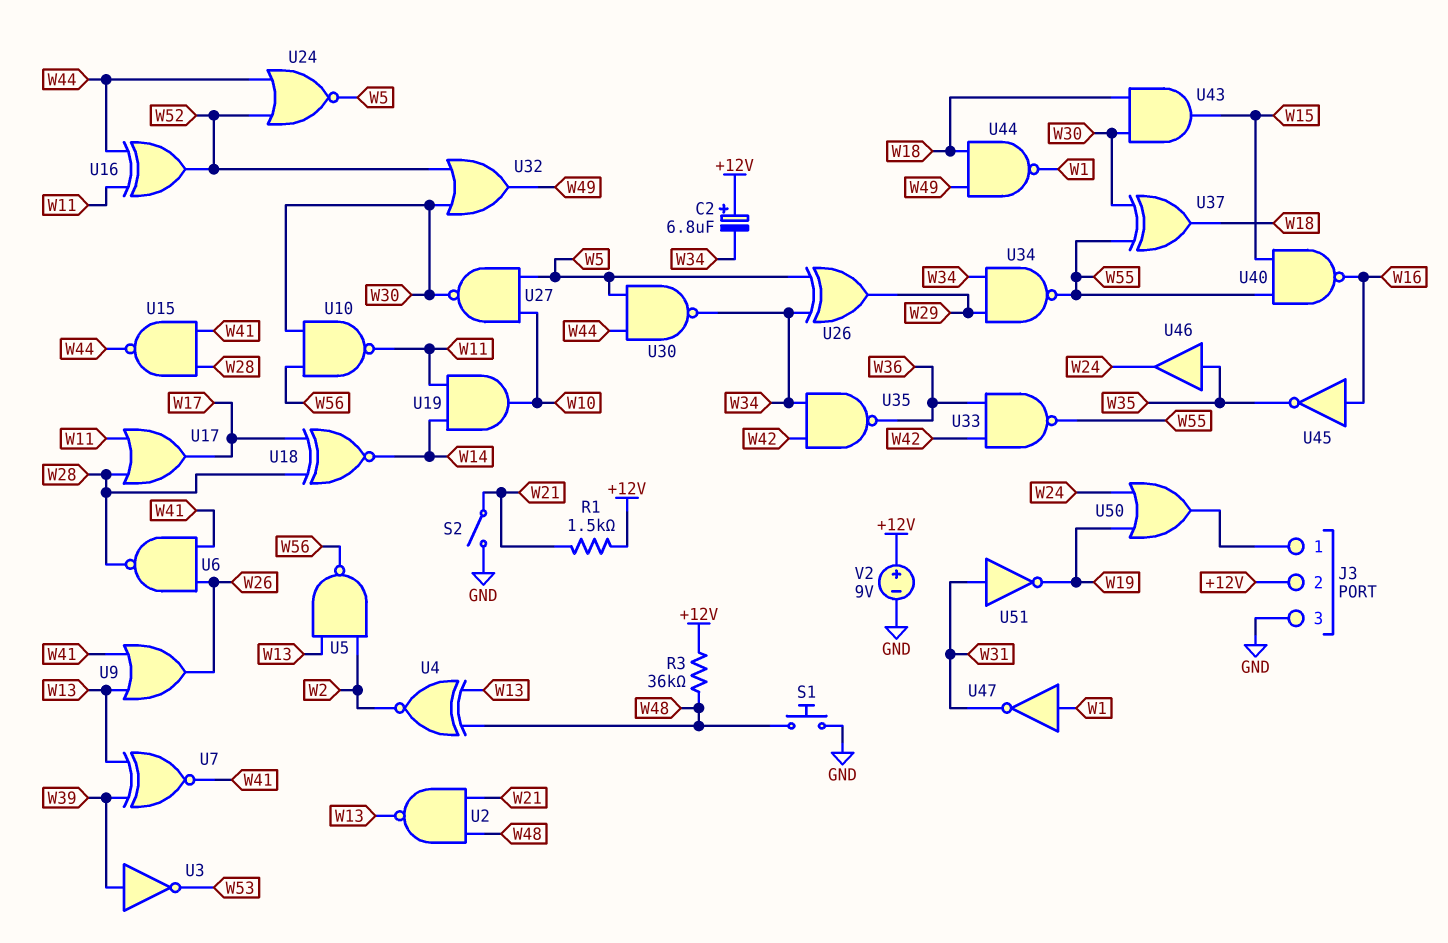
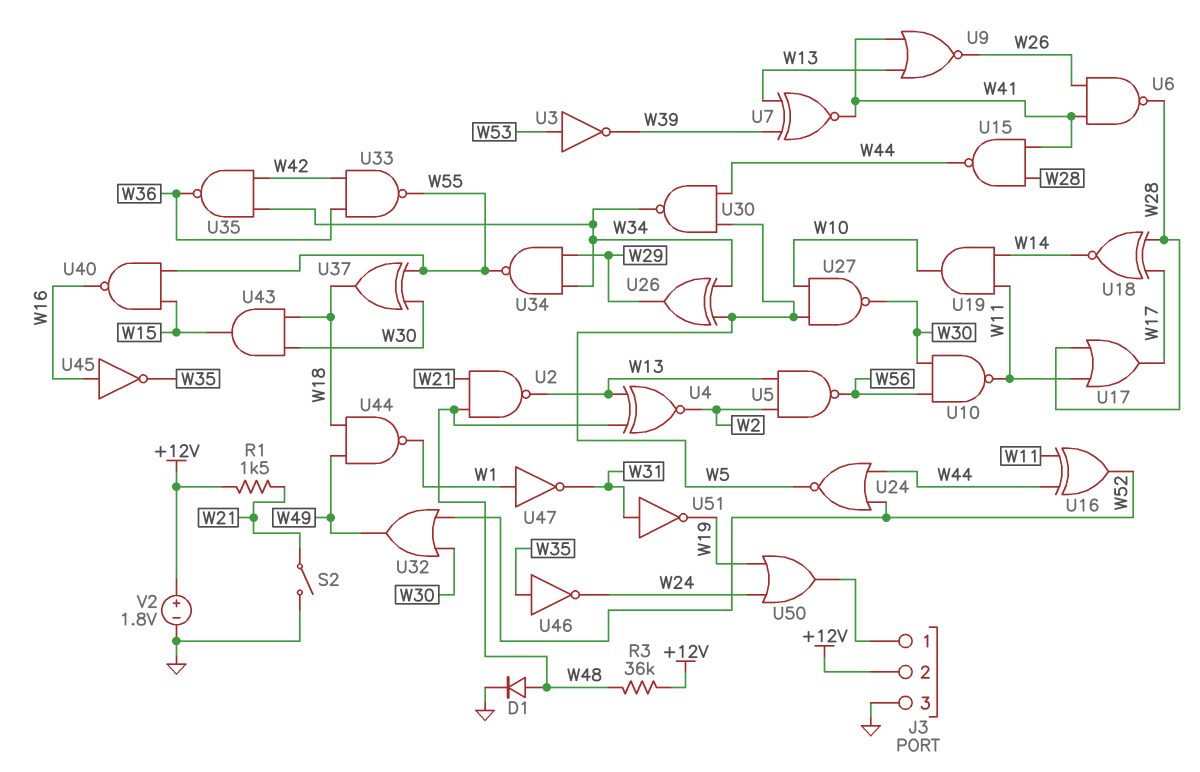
C2: 6.8uF (plus +12V, minus W34) -> none
D1: none -> diode (A W48, K GND)
S1: button (GND, W48) -> none
U3: NOT (in W39, out W53) -> NOT (in W53, out W39)
U9: OR (in W13, in W41, out W26) -> NOR (in W13, in W41, out W26)
U46: buffer (in W35, out W24) -> NOT (in W35, out W24)
V2: 9V (plus +12V, minus GND) -> 1.8V (plus +12V, minus GND)

